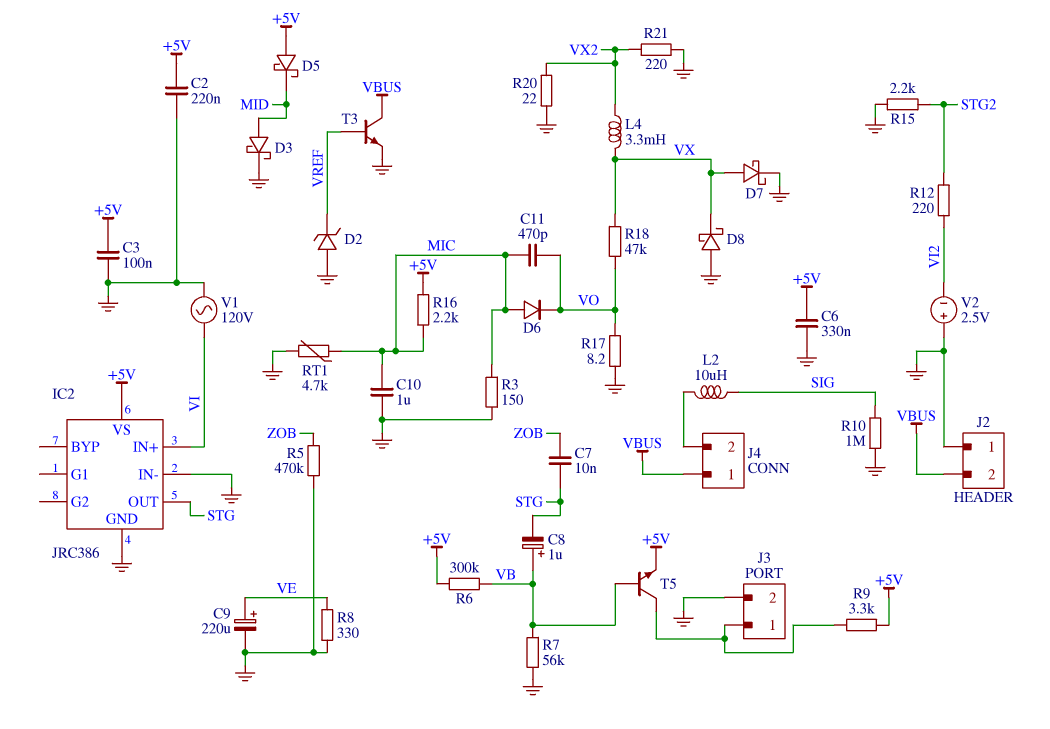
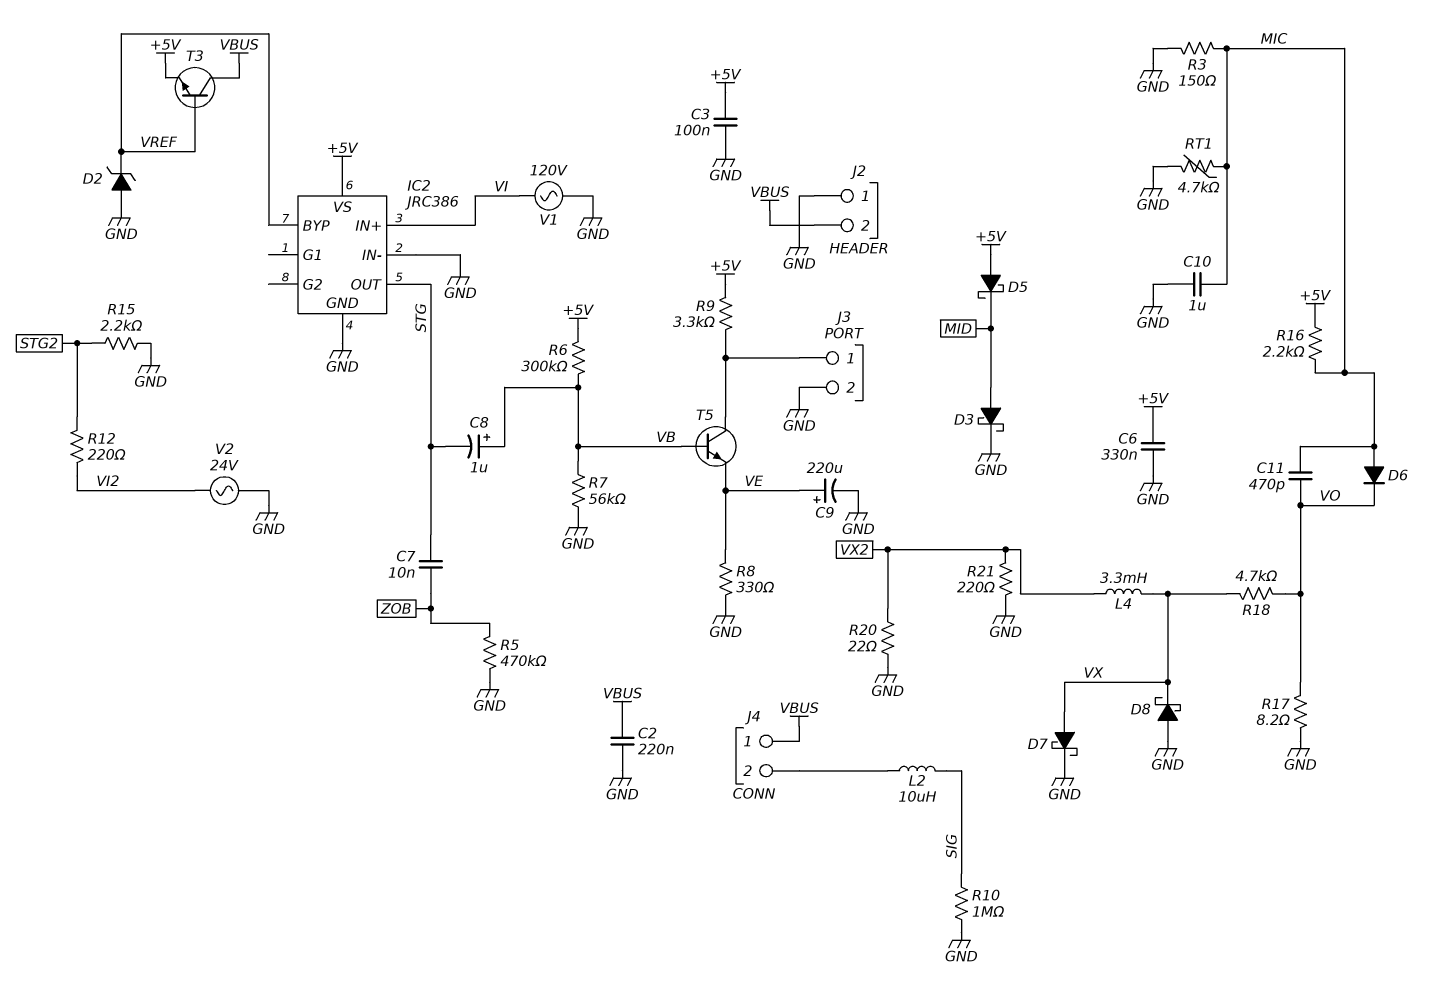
C2: 220nF (+5V, GND) -> 220nF (GND, VBUS)
IC2 pin BYP: none -> VREF
R18: 47k (VO, VX) -> 4.7k (VO, VX)
T3: NPN (B VREF, C VBUS, E GND) -> NPN (B VREF, C VBUS, E +5V)
T5: NPN (B VB, C J3/1, E +5V) -> NPN (B VB, C J3/1, E VE)
V2: 2.5V (plus GND, minus VI2) -> AC 24V (GND, VI2)

